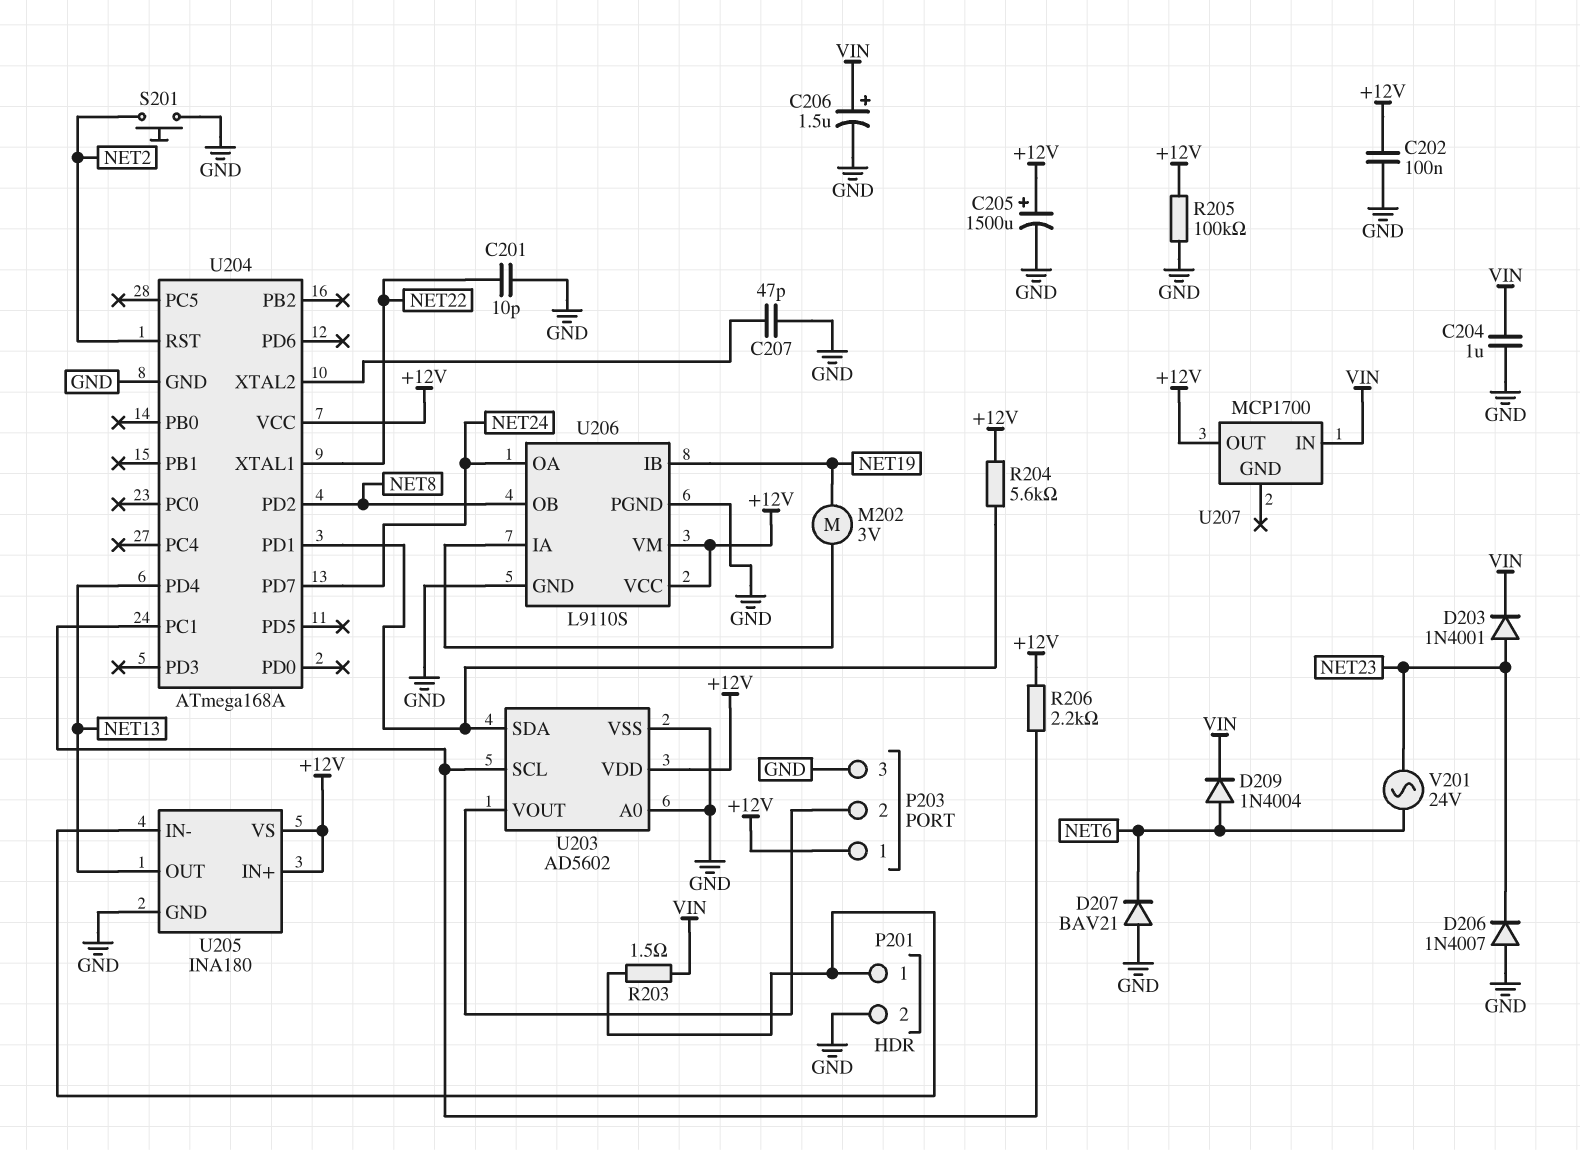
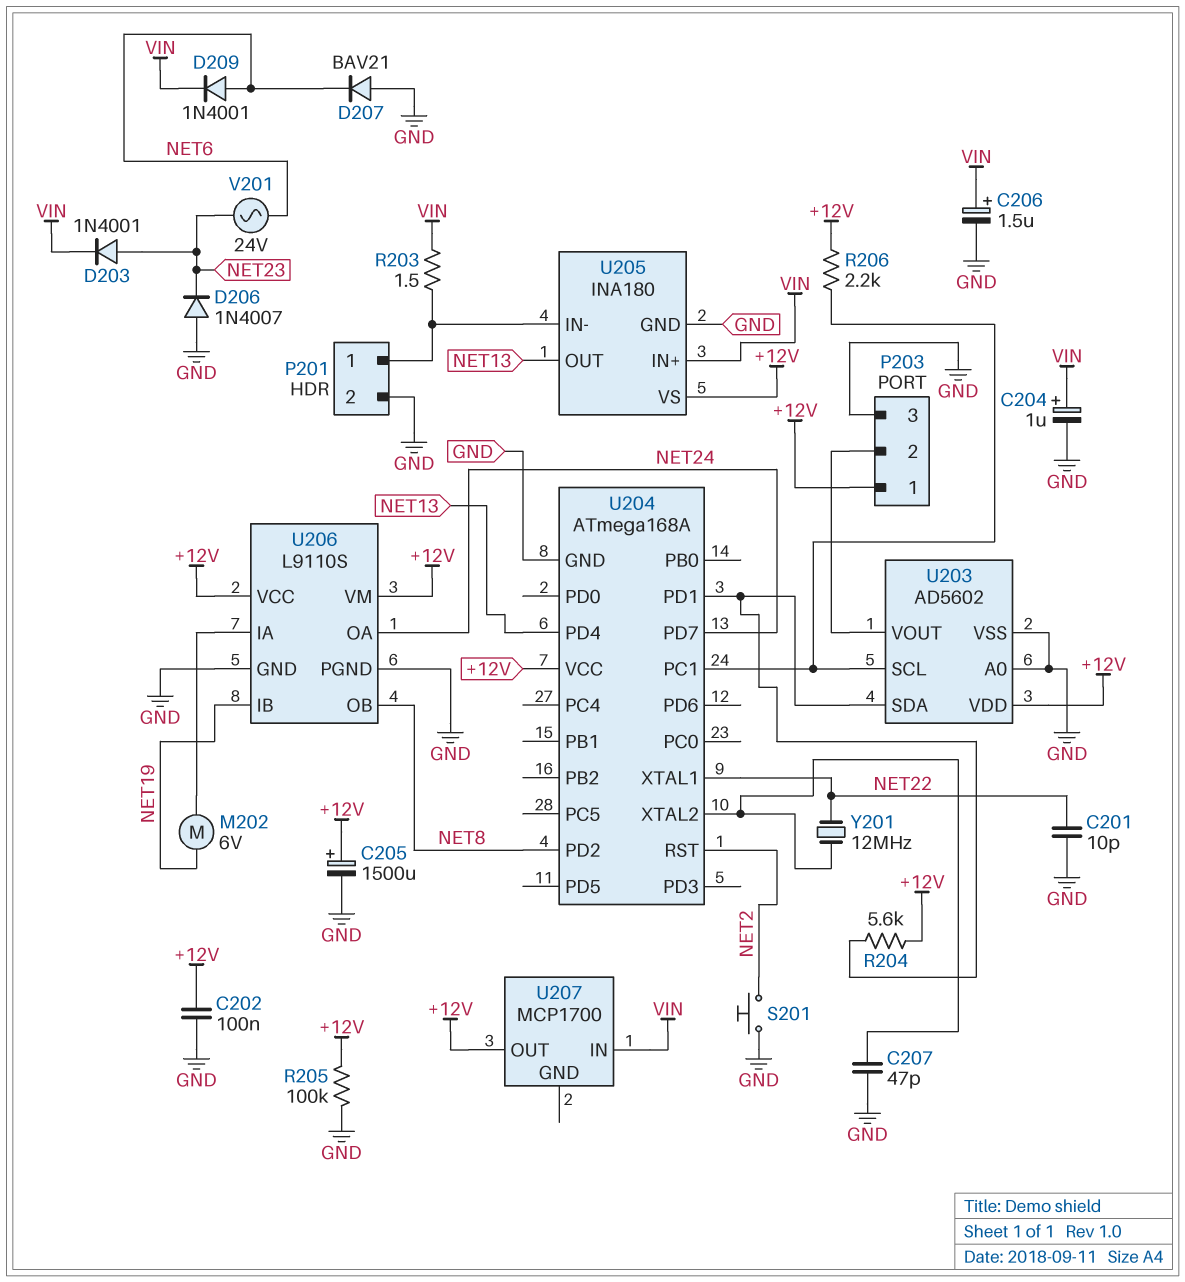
C204: 1uF (GND, VIN) -> 1uF (plus VIN, minus GND)
D209: diode 1N4004 (A NET6, K VIN) -> diode 1N4001 (A NET6, K VIN)
M202: motor 3V (NET19, U206/IA) -> motor 6V (NET19, U206/IA)
U205 pin IN+: +12V -> VIN
Y201: none -> 12MHz (NET22, U204/XTAL2)

